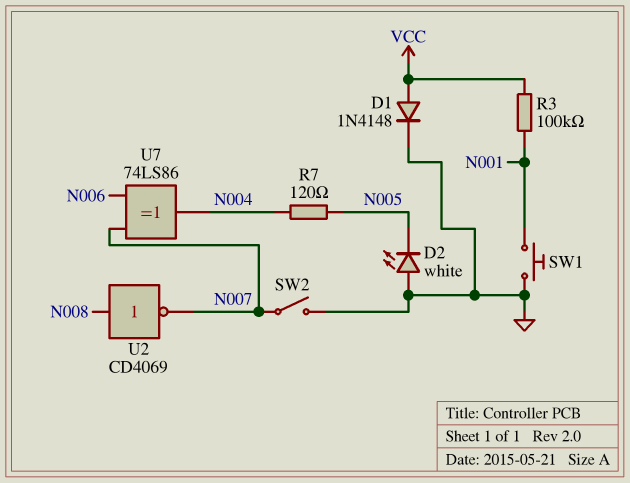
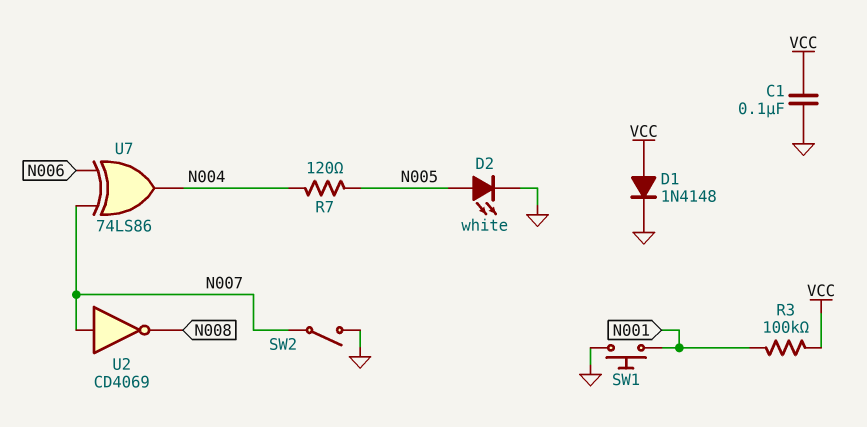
C1: none -> 100nF (GND, VCC)
D2: LED white (A GND, K N005) -> LED white (A N005, K GND)
U2: NOT CD4069 (in N008, out N007) -> NOT CD4069 (in N007, out N008)

